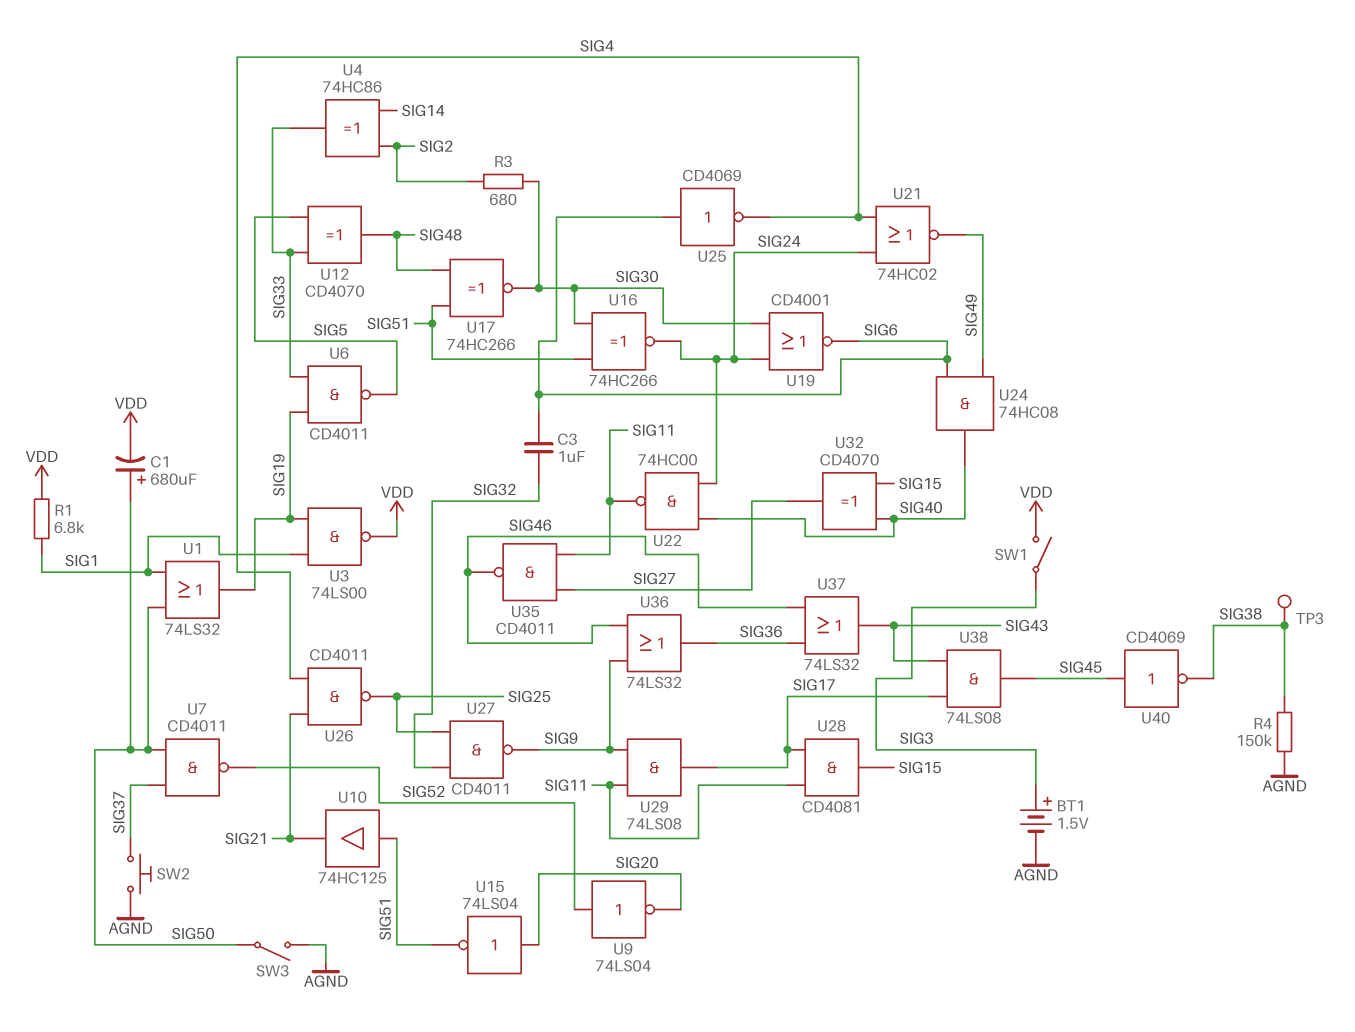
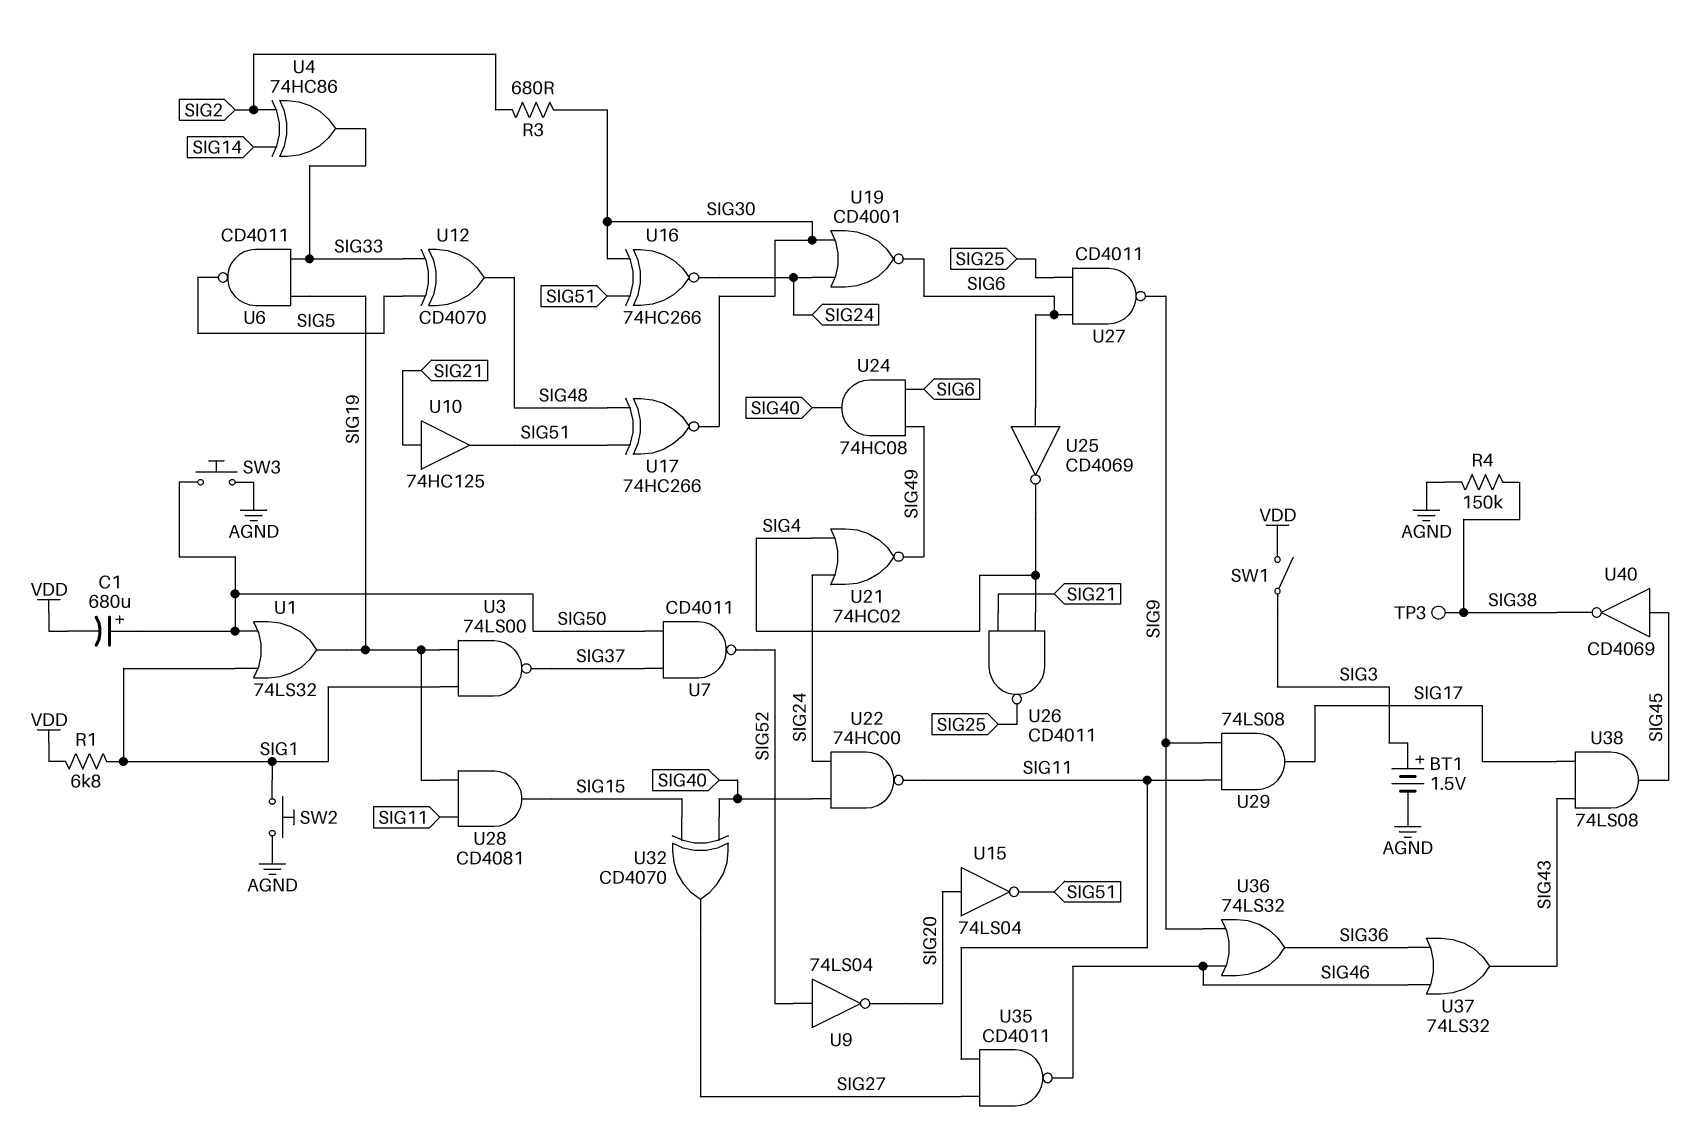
C3: 1uF (SIG6, SIG32) -> none
SW2: button (AGND, SIG37) -> button (AGND, SIG1)
SW3: switch (AGND, SIG50) -> button (AGND, SIG50)
U3: NAND 74LS00 (in SIG1, in SIG19, out VDD) -> NAND 74LS00 (in SIG1, in SIG19, out SIG37)
U10: buffer 74HC125 (in SIG51, out SIG21) -> buffer 74HC125 (in SIG21, out SIG51)
U27: NAND CD4011 (in SIG25, in SIG32, out SIG9) -> NAND CD4011 (in SIG6, in SIG25, out SIG9)
U28: AND CD4081 (in SIG11, in SIG17, out SIG15) -> AND CD4081 (in SIG11, in SIG19, out SIG15)

